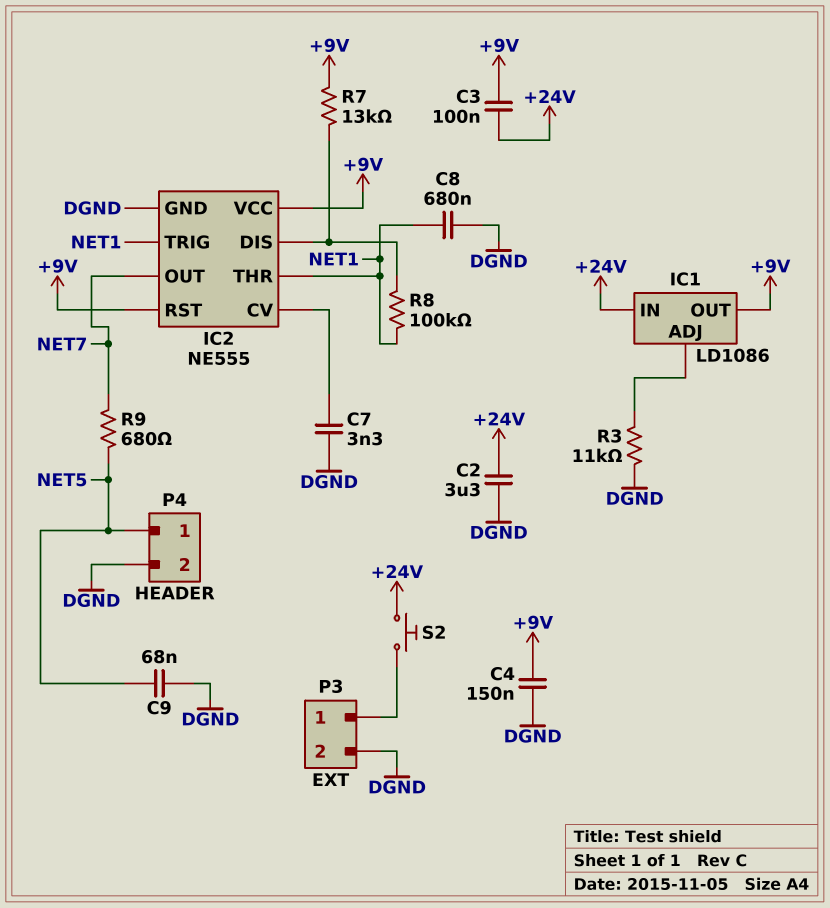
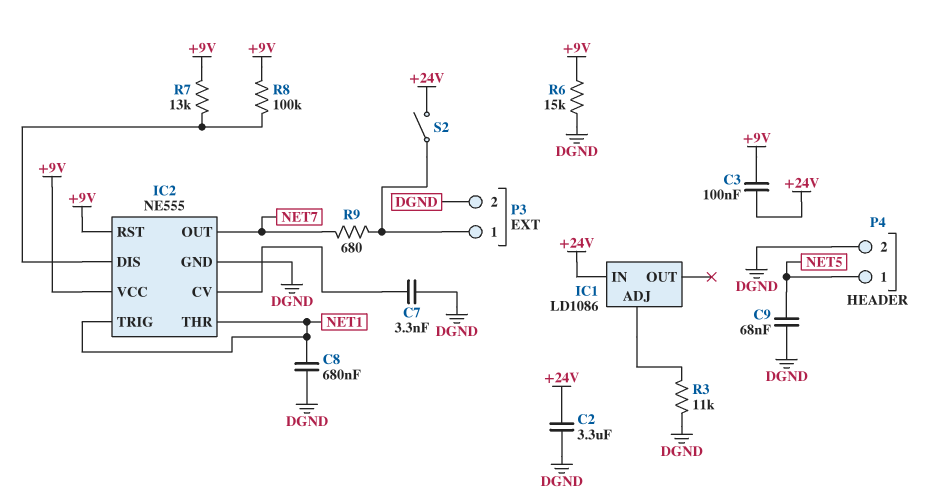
C4: 150nF (+9V, DGND) -> none
IC1 pin OUT: +9V -> none
R6: none -> 15k (+9V, DGND)
R8: 100k (IC2/DIS, NET1) -> 100k (+9V, IC2/DIS)
R9: 680 (NET5, NET7) -> 680 (NET7, P3/1)
S2: button (+24V, P3/1) -> switch (+24V, P3/1)

